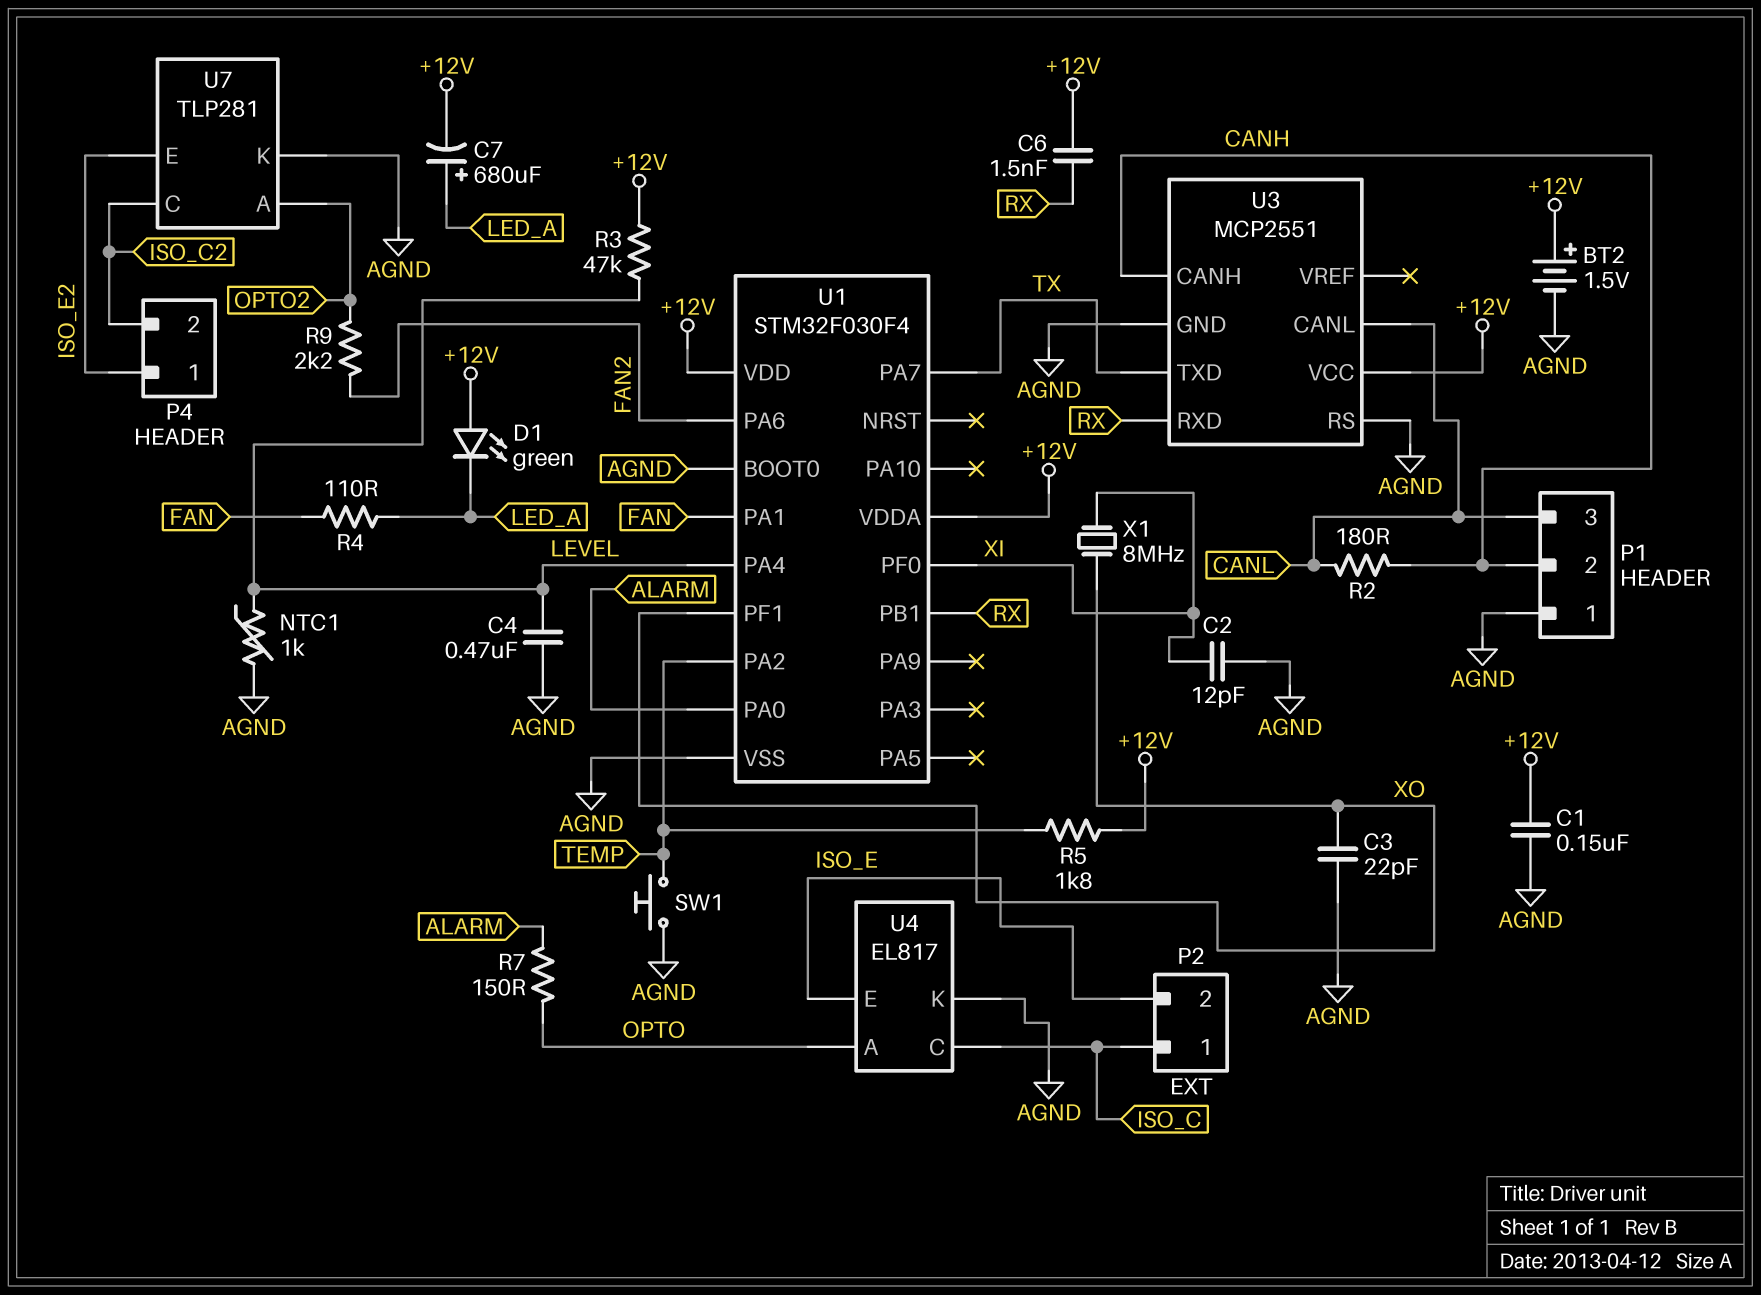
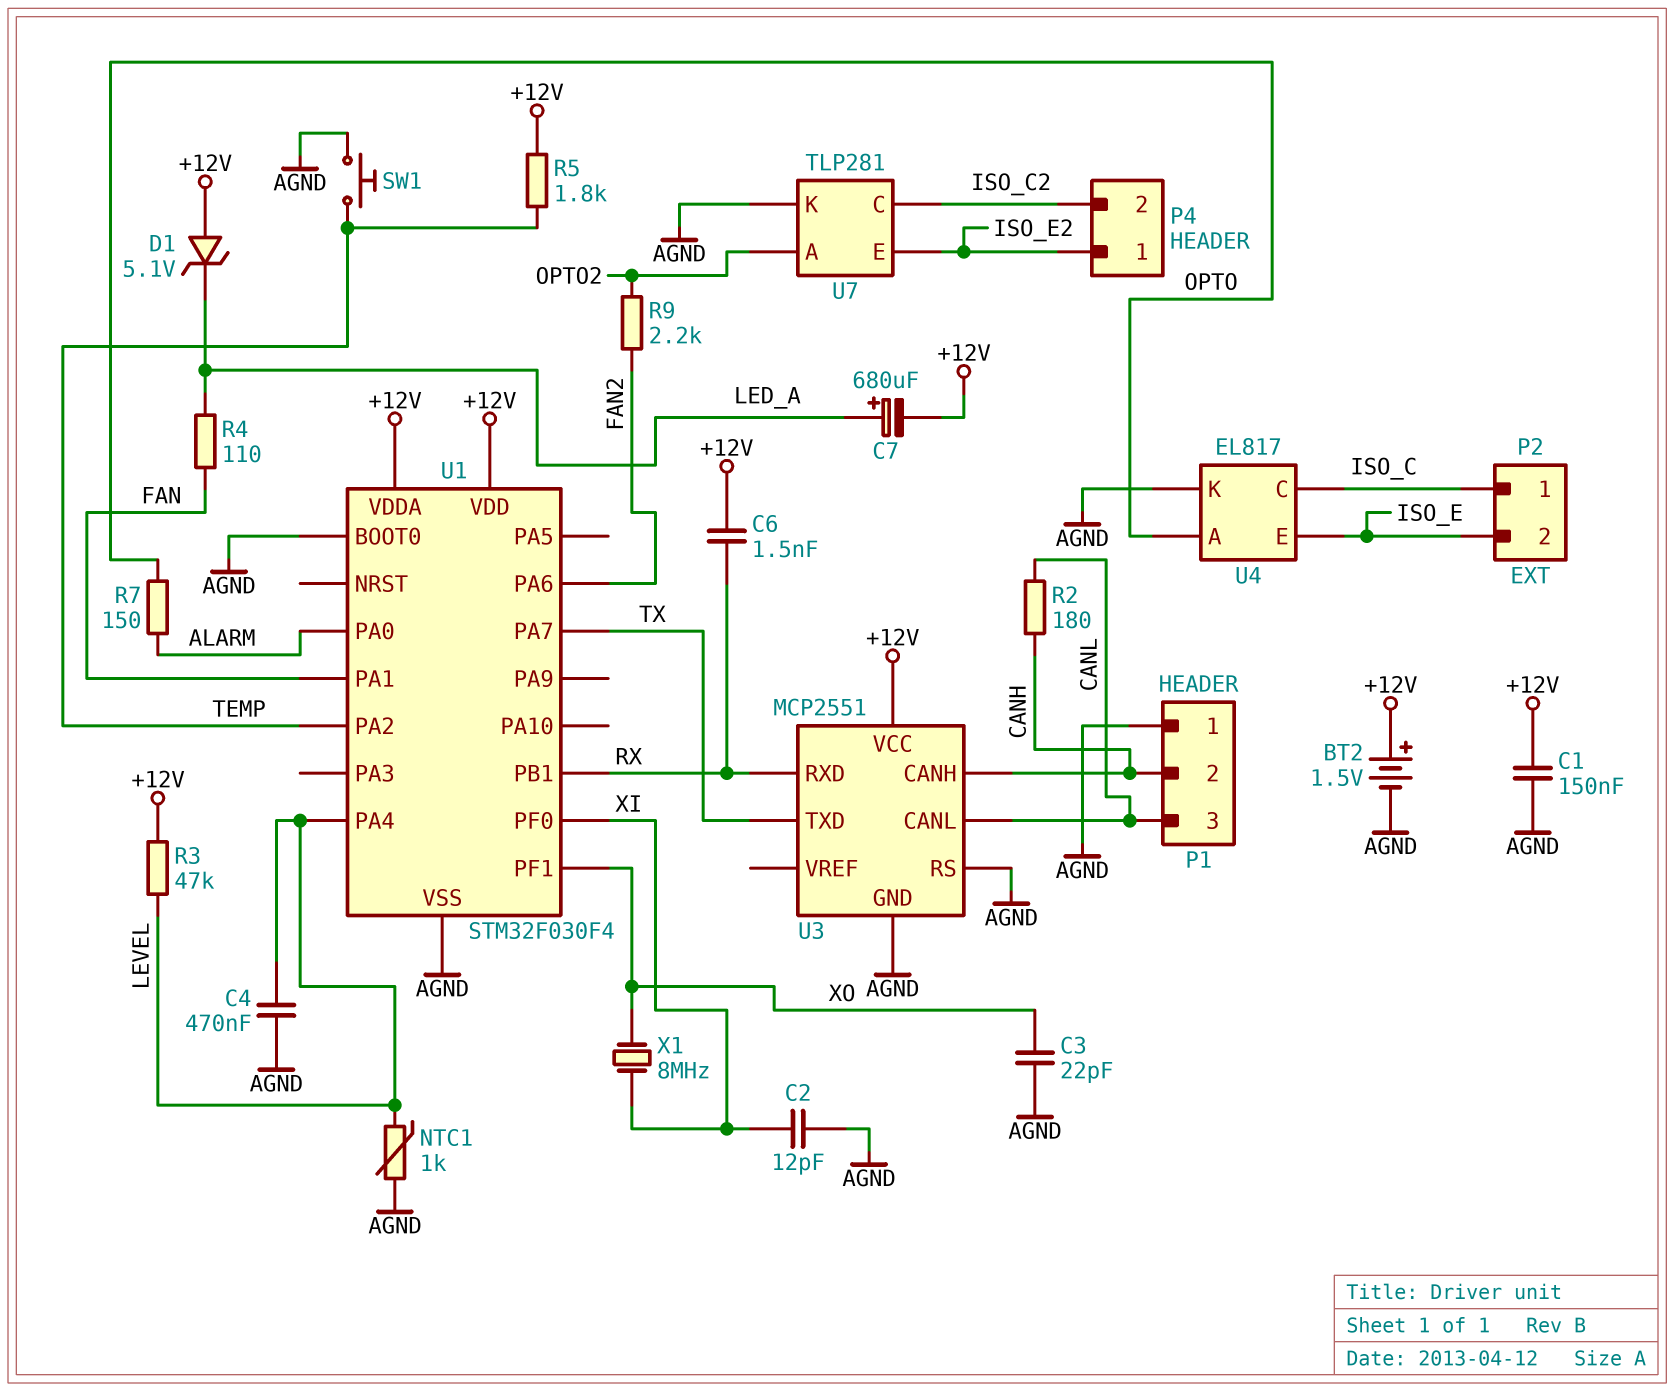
D1: LED green (A +12V, K LED_A) -> zener 5.1V (A +12V, K LED_A)

